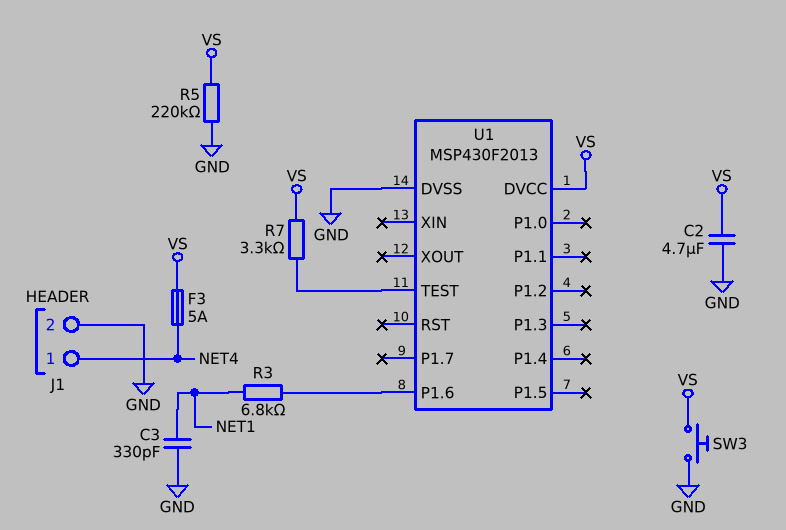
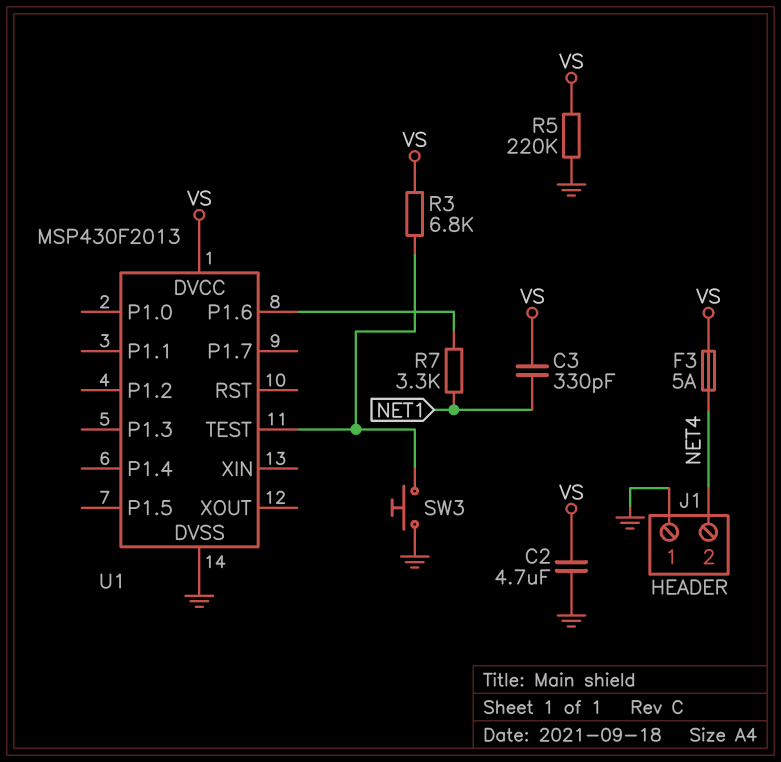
C3: 330pF (GND, NET1) -> 330pF (NET1, VS)
J1 pin 1: NET4 -> GND
J1 pin 2: GND -> NET4
R3: 6.8k (NET1, U1/P1.6) -> 6.8k (U1/TEST, VS)
R7: 3.3k (U1/TEST, VS) -> 3.3k (NET1, U1/P1.6)
SW3: button (GND, VS) -> button (GND, U1/TEST)

